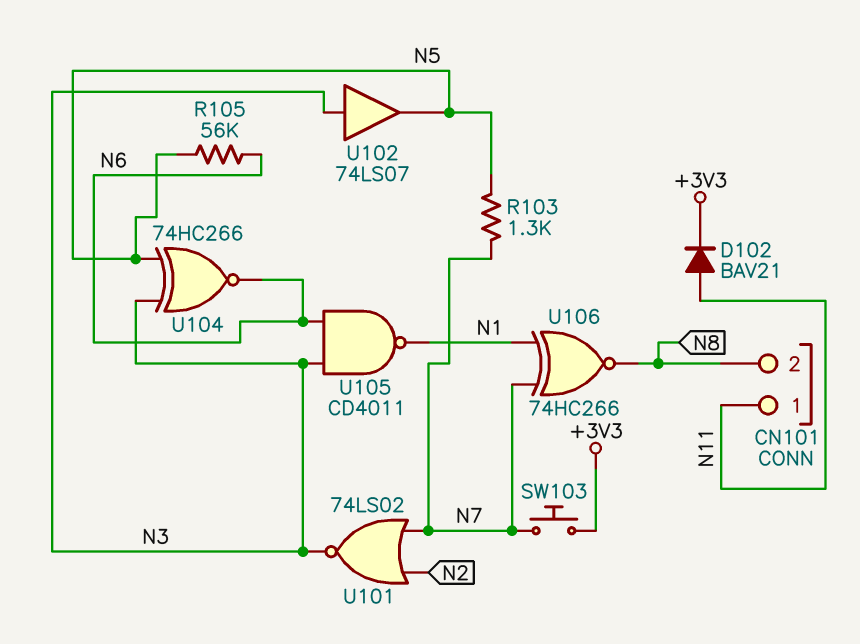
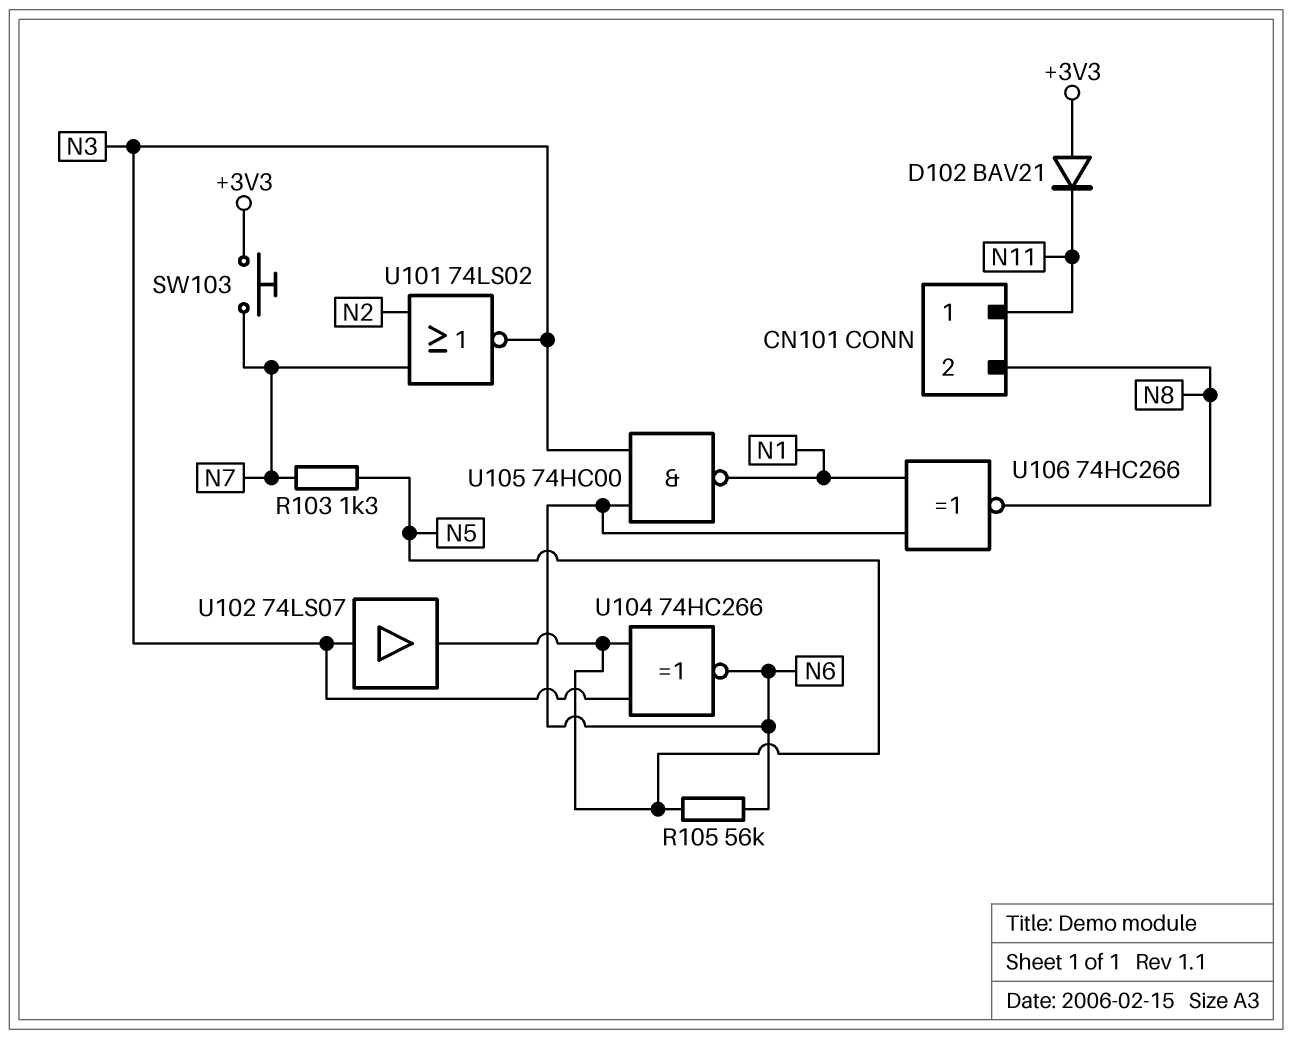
D102: diode BAV21 (A N11, K +3V3) -> diode BAV21 (A +3V3, K N11)
U105: NAND CD4011 (in N3, in N6, out N1) -> NAND 74HC00 (in N3, in N6, out N1)
U106: XNOR 74HC266 (in N1, in N7, out N8) -> XNOR 74HC266 (in N1, in N6, out N8)

